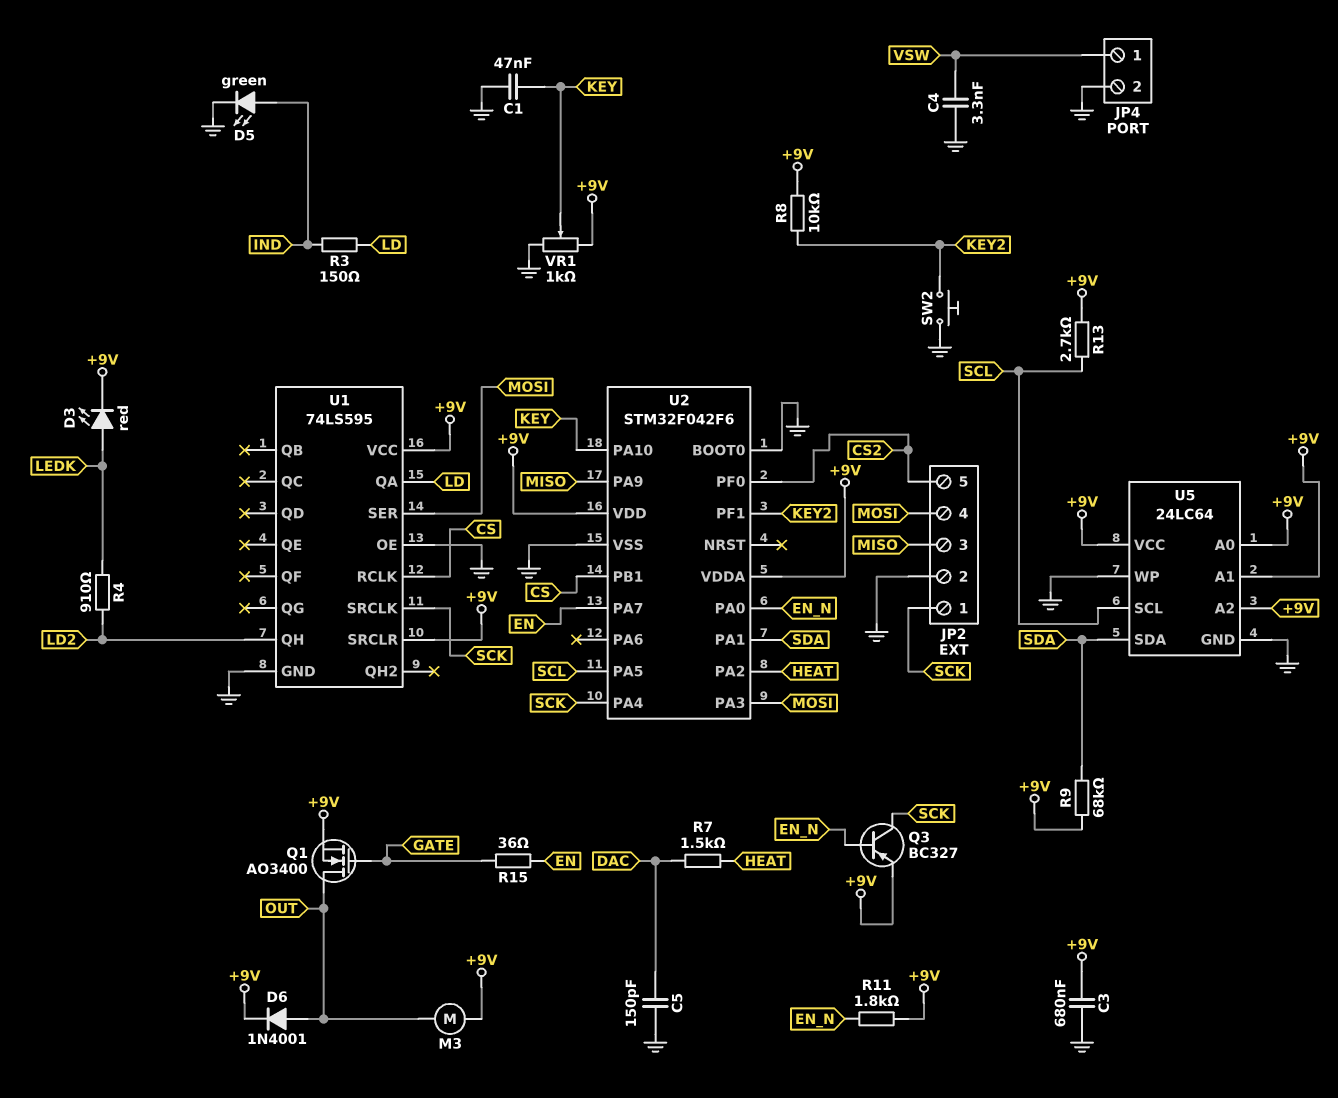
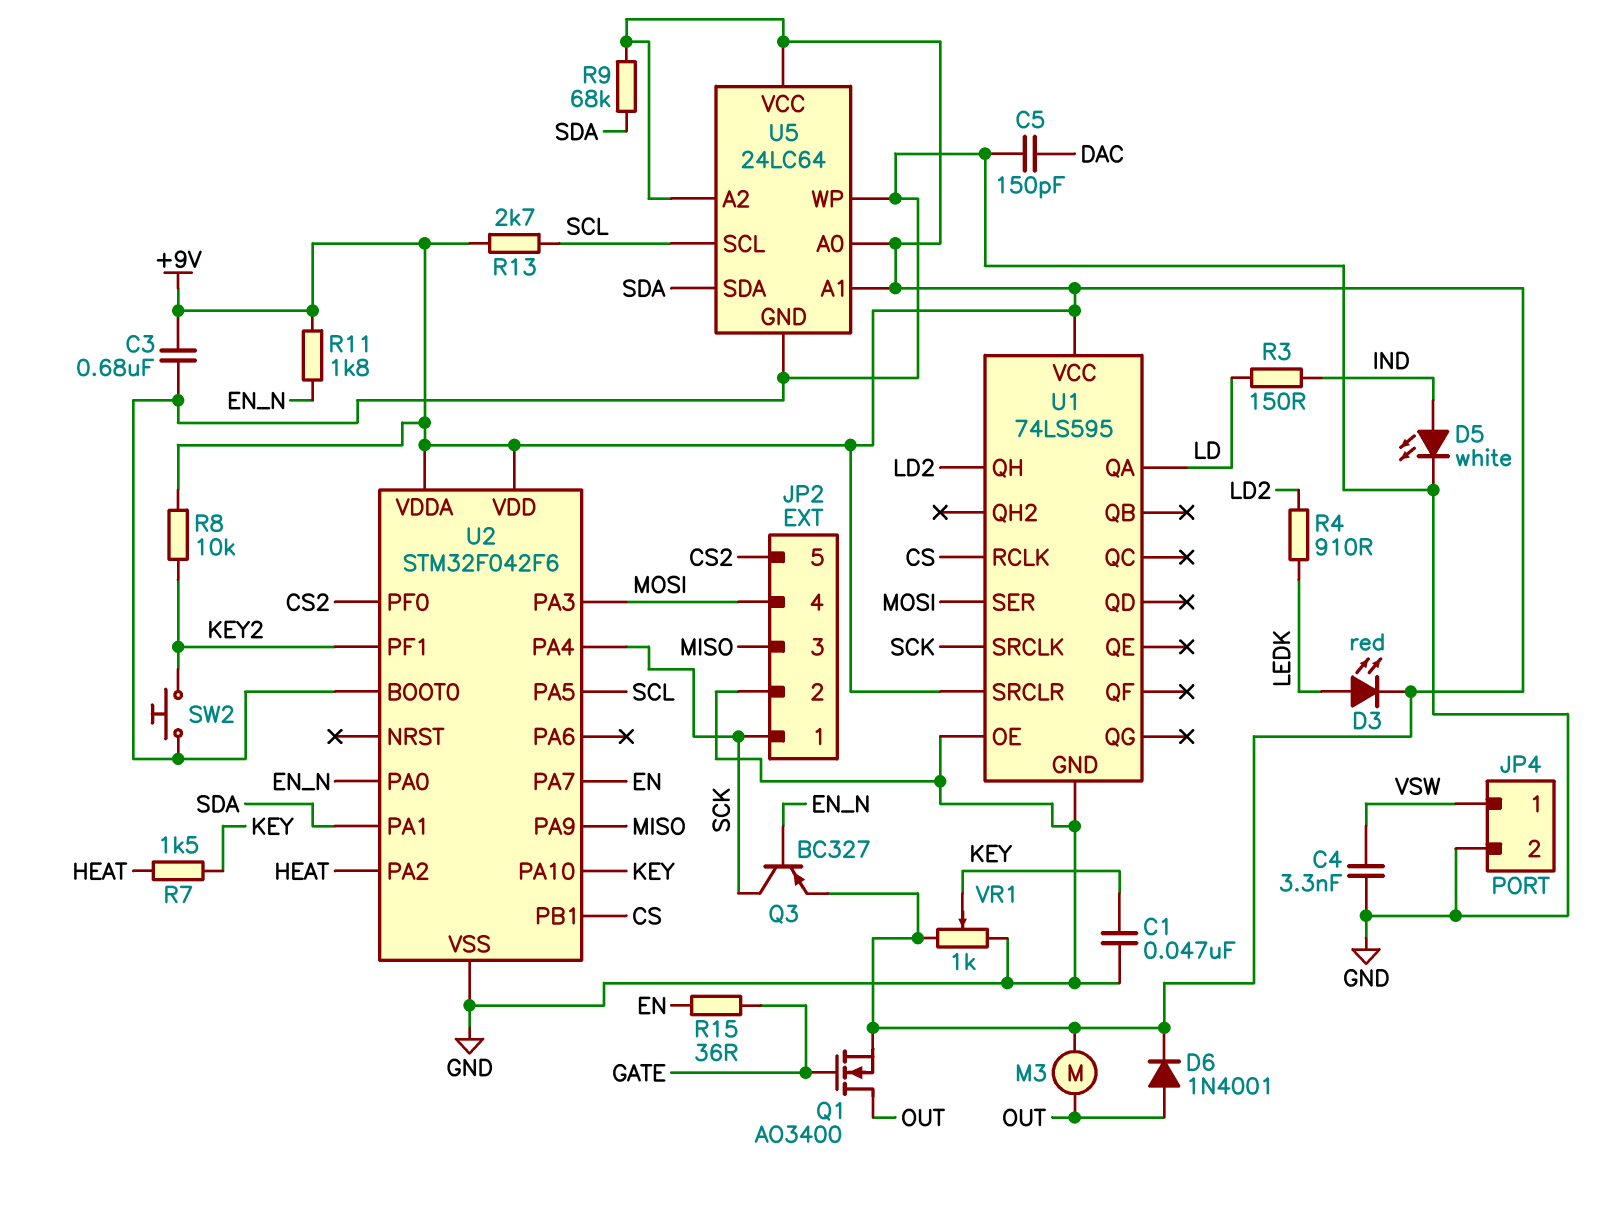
D5: LED green (A IND, K GND) -> LED white (A IND, K GND)
R7: 1.5k (DAC, HEAT) -> 1.5k (HEAT, KEY)

